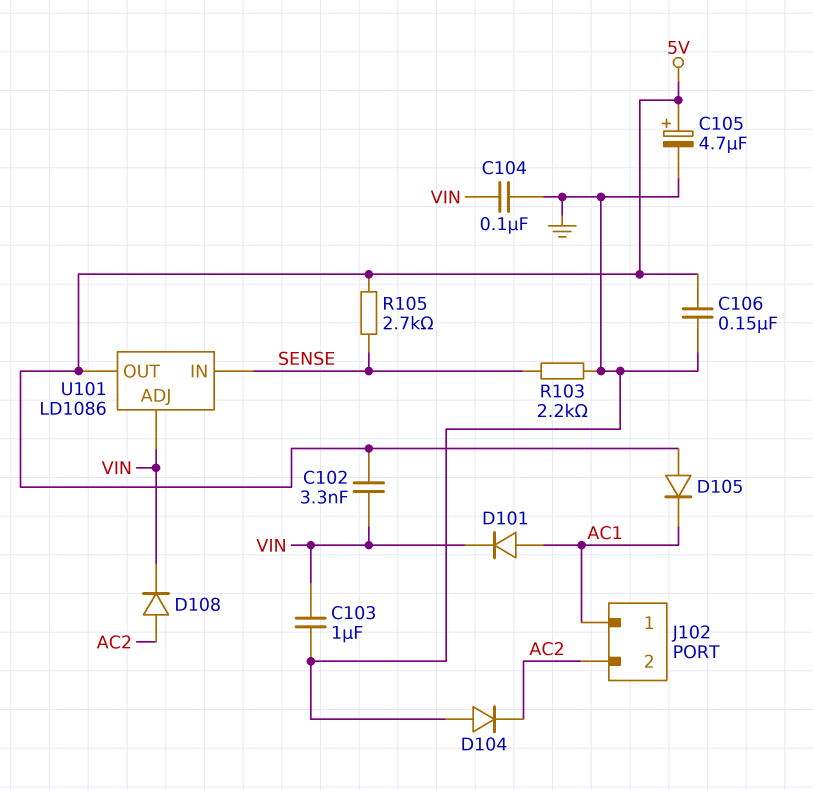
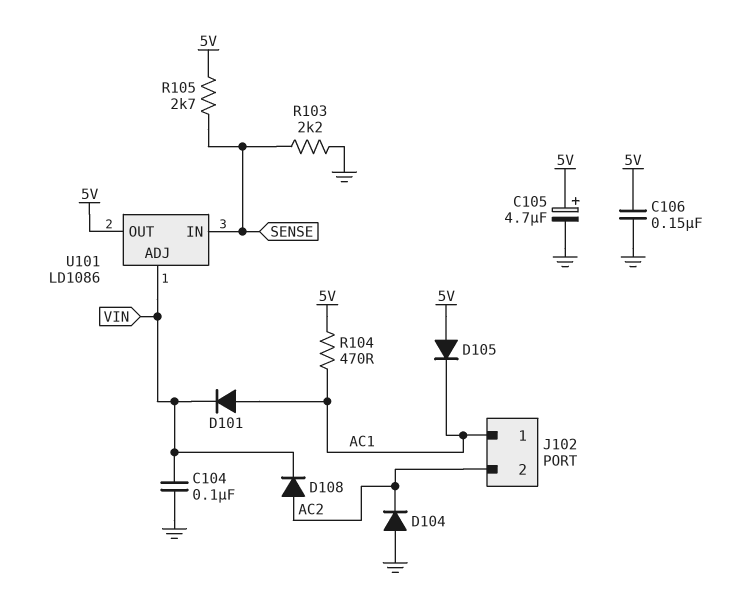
C102: 3.3nF (5V, VIN) -> none
C103: 1uF (GND, VIN) -> none
R104: none -> 470 (5V, AC1)

